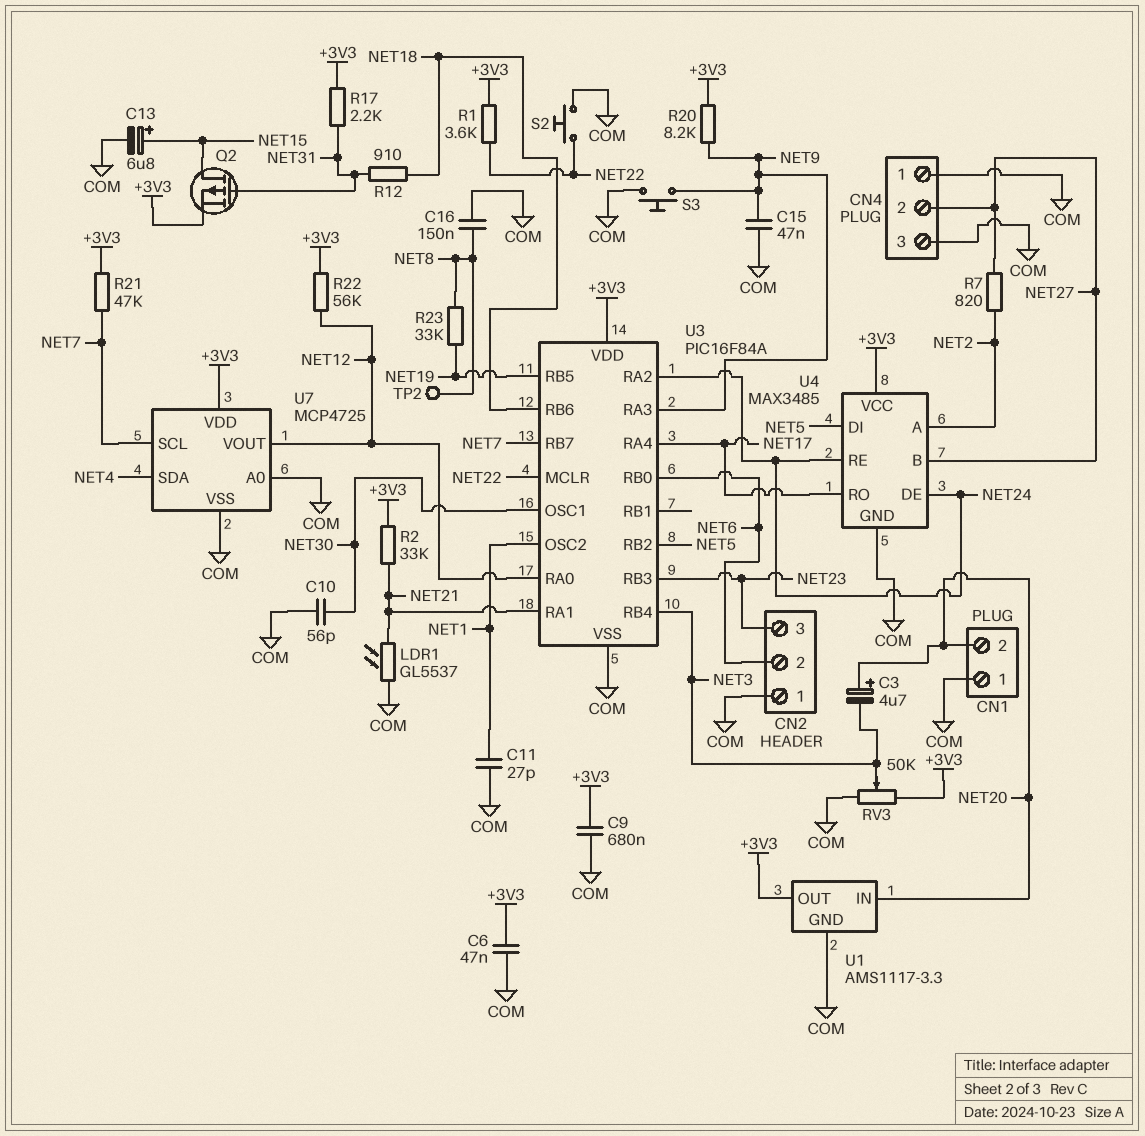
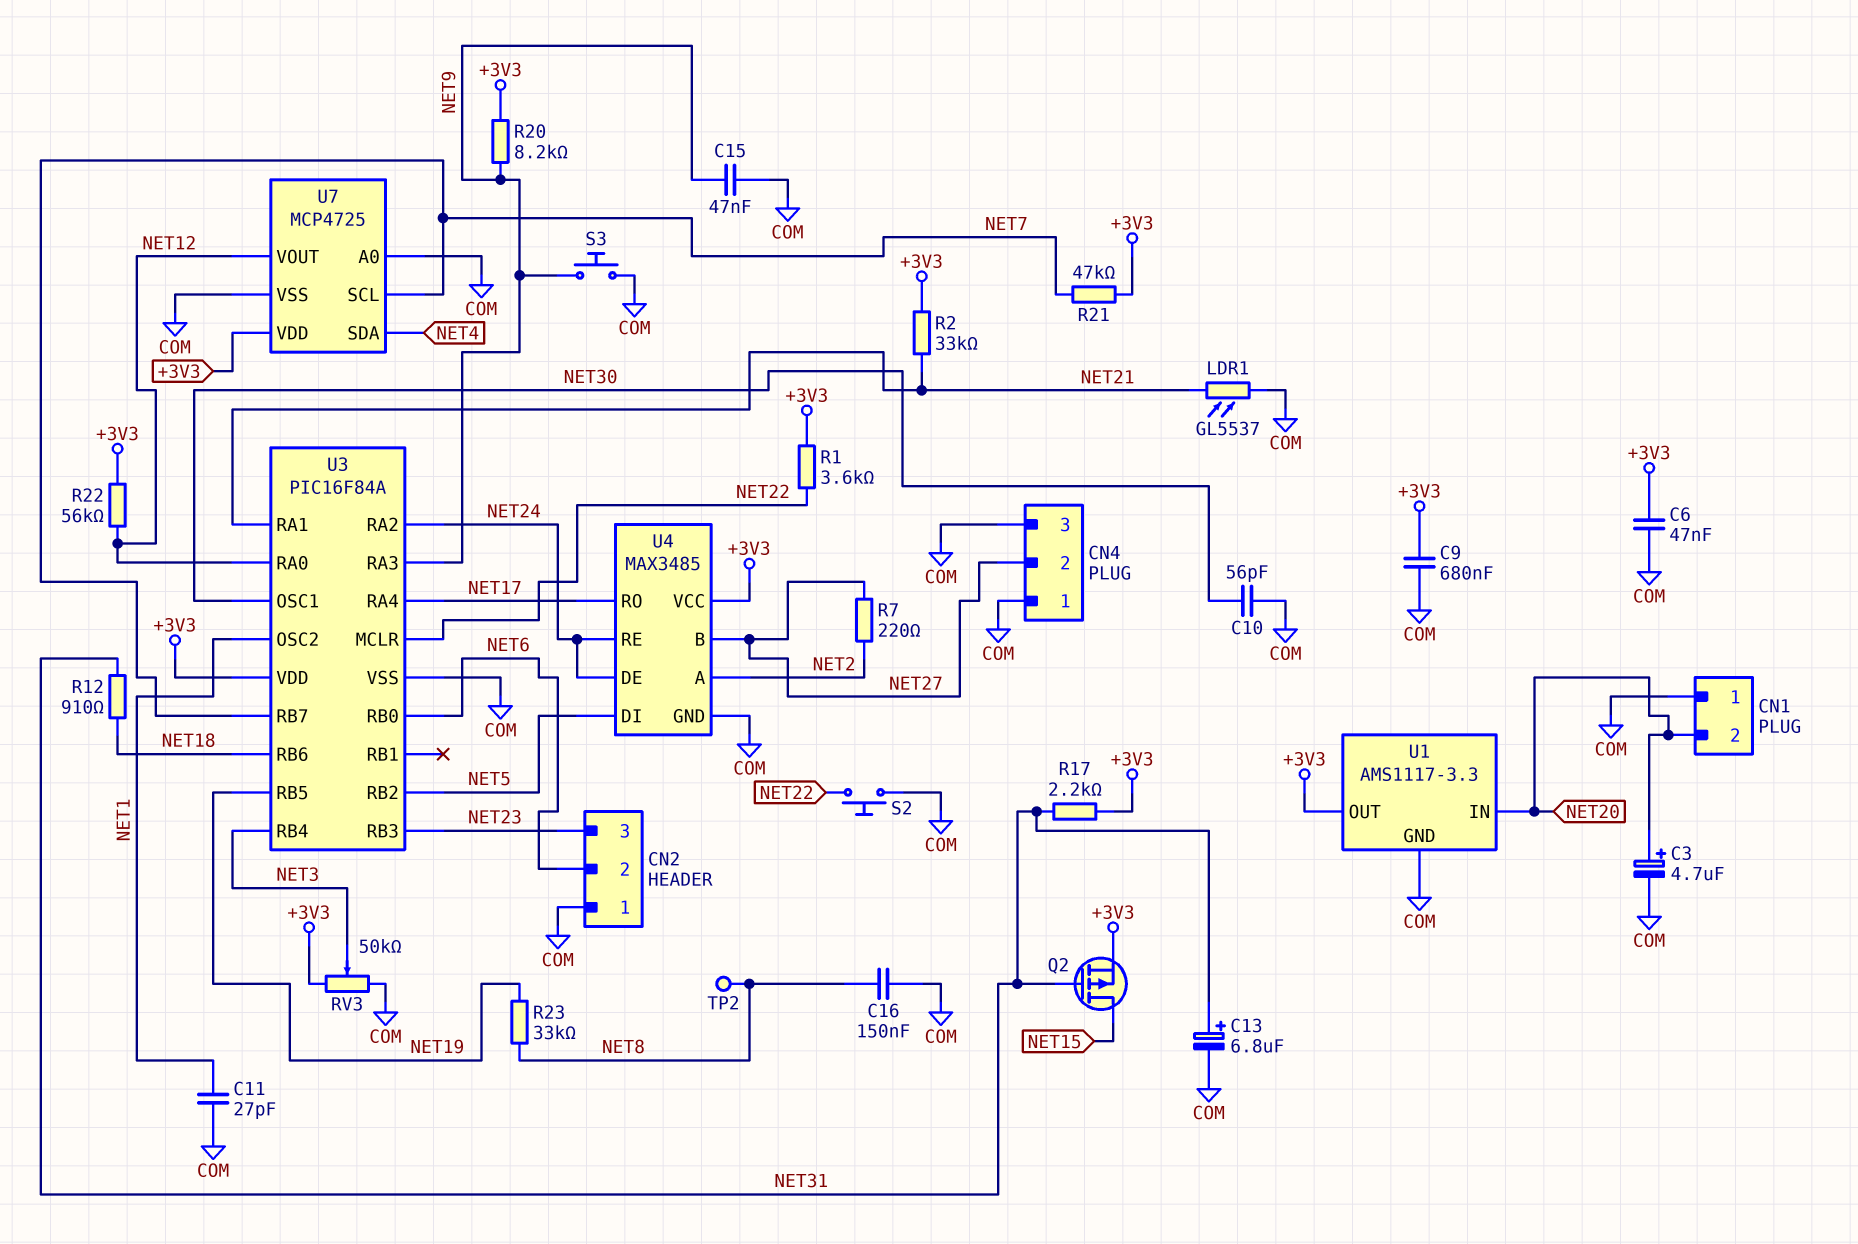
C3: 4.7uF (plus NET20, minus NET3) -> 4.7uF (plus NET20, minus COM)
C13: 6.8uF (plus NET15, minus COM) -> 6.8uF (plus NET31, minus COM)
R7: 820 (NET2, NET27) -> 220 (NET2, NET27)

